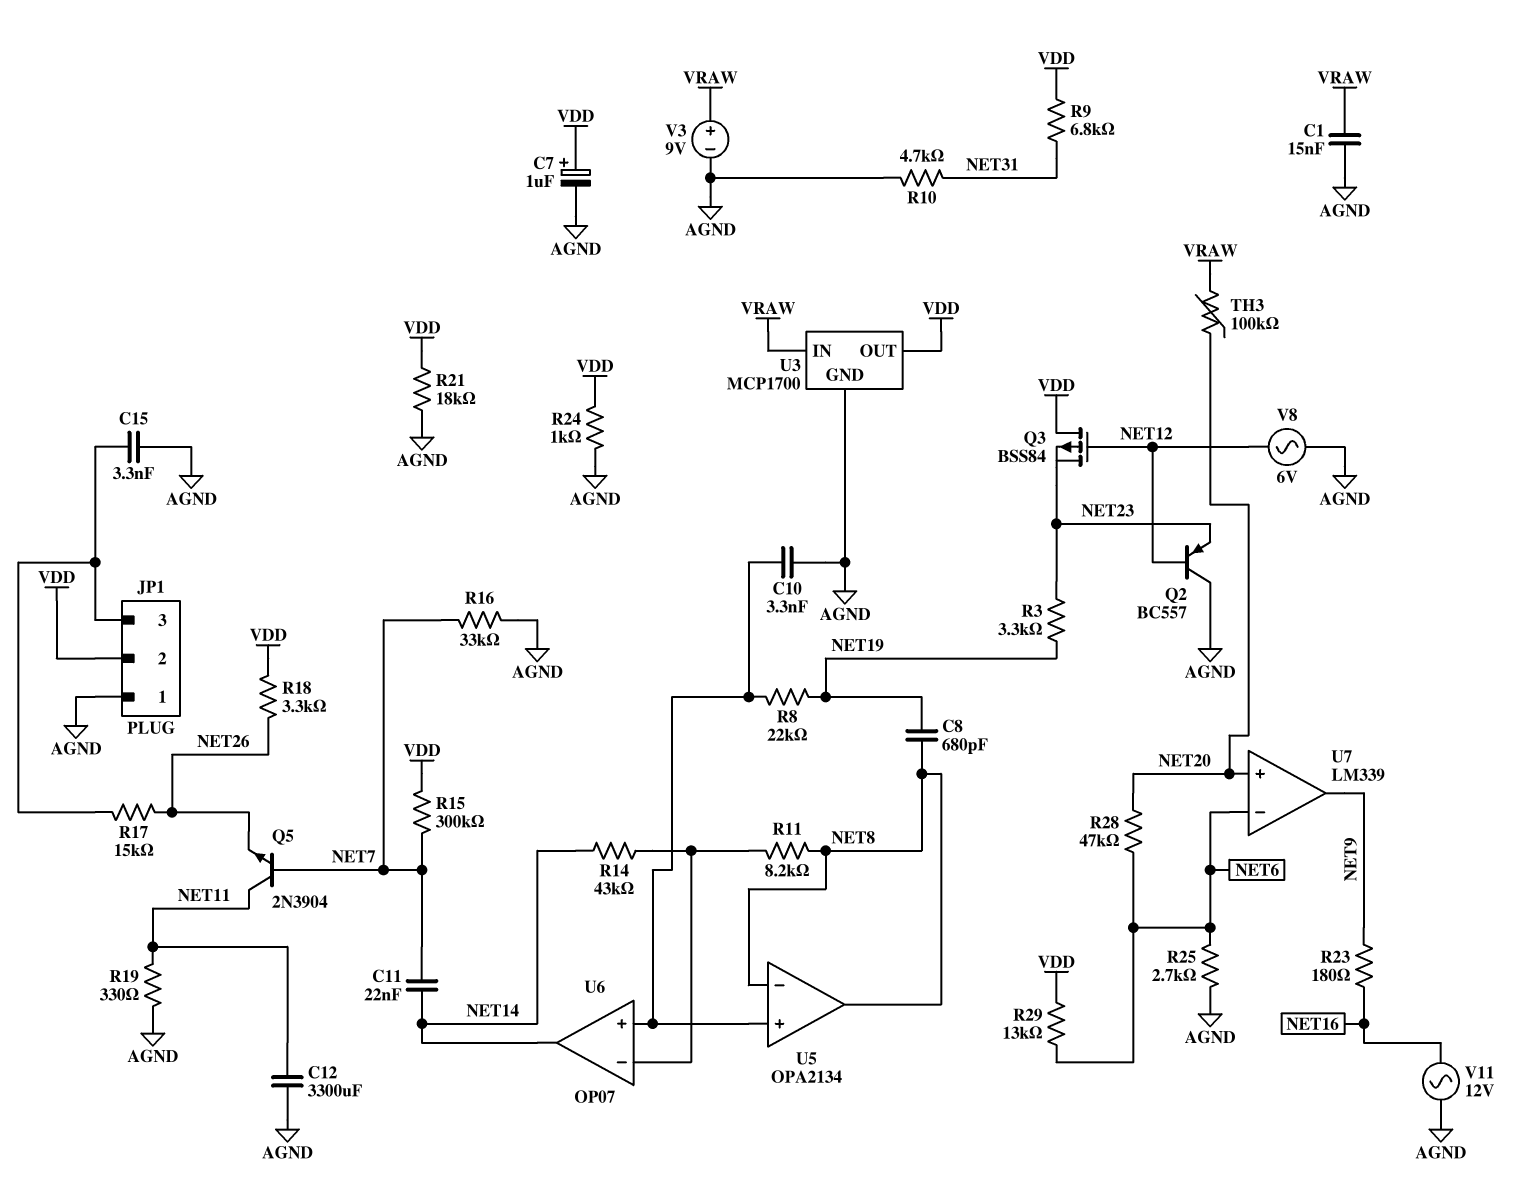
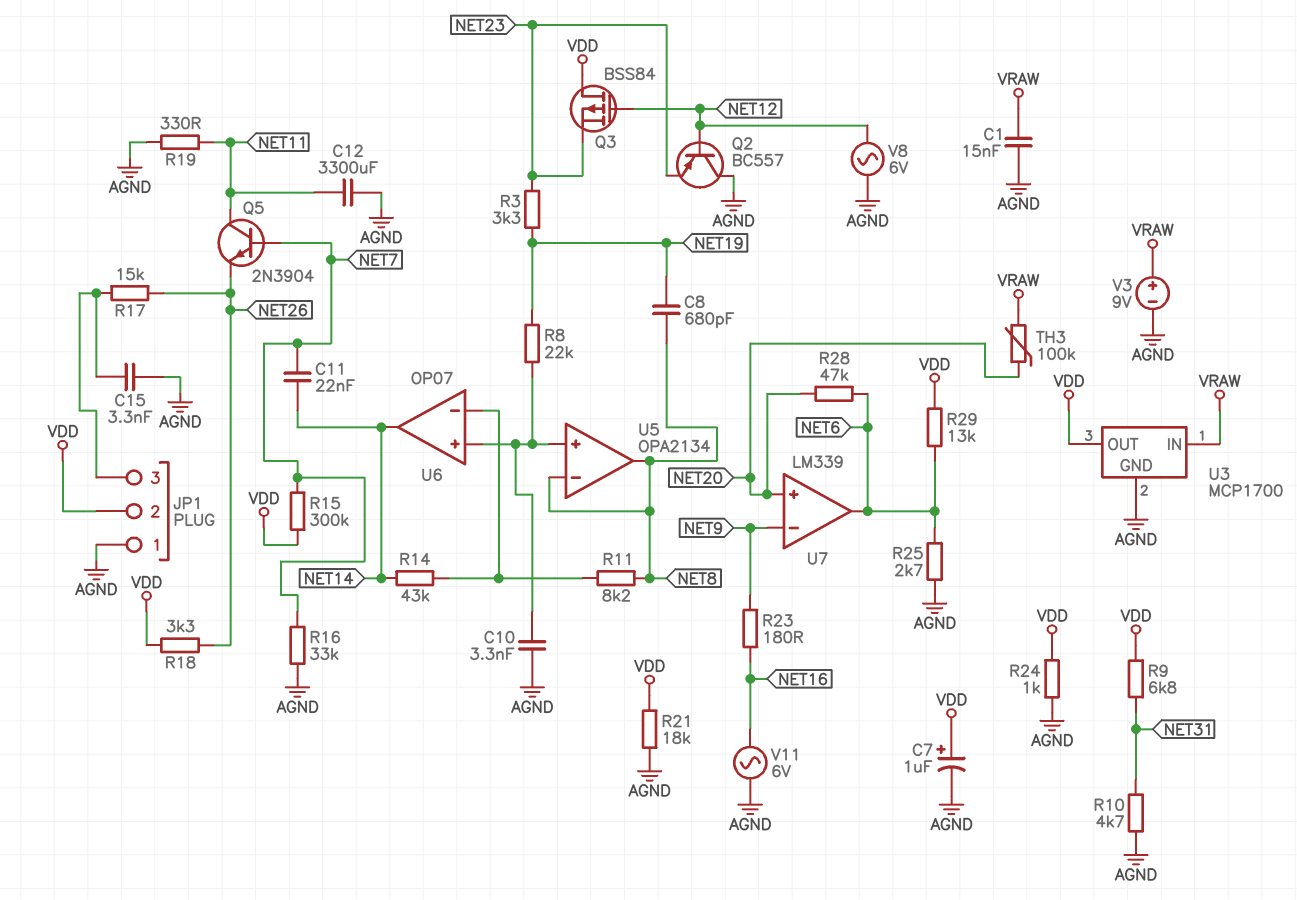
U7 pin in-: NET6 -> NET9
U7 pin out: NET9 -> NET6
V11: AC 12V (AGND, NET16) -> AC 6V (AGND, NET16)

